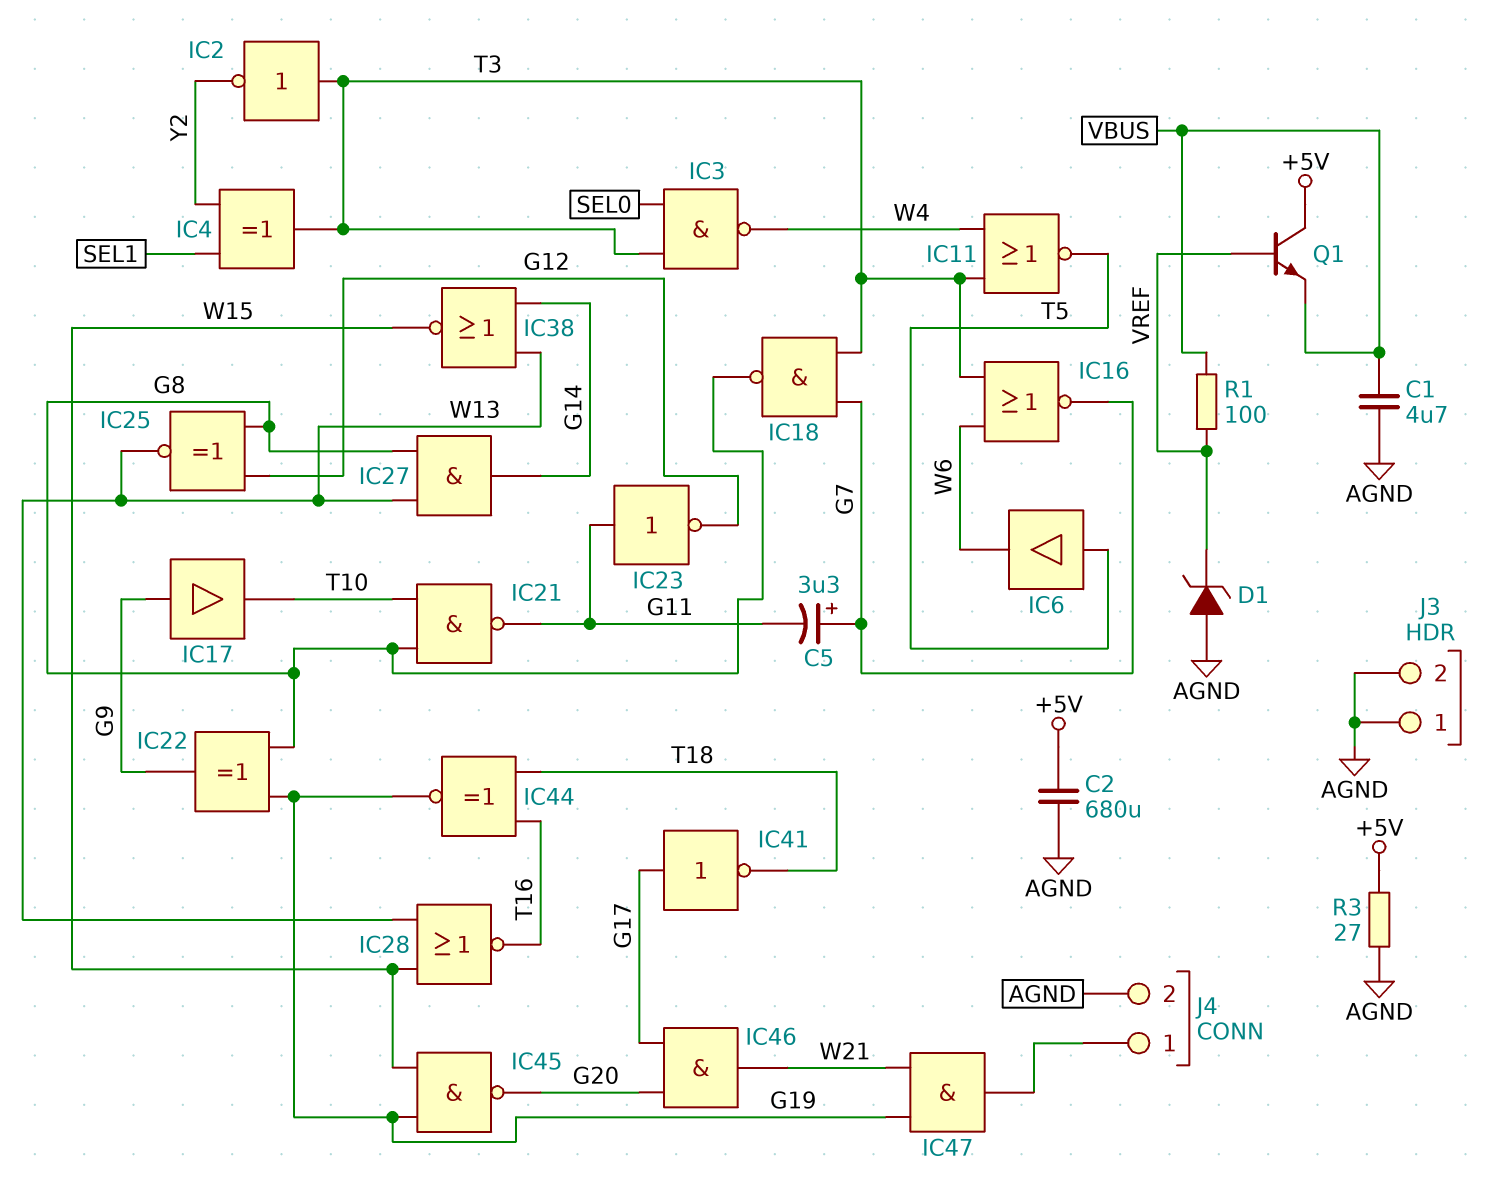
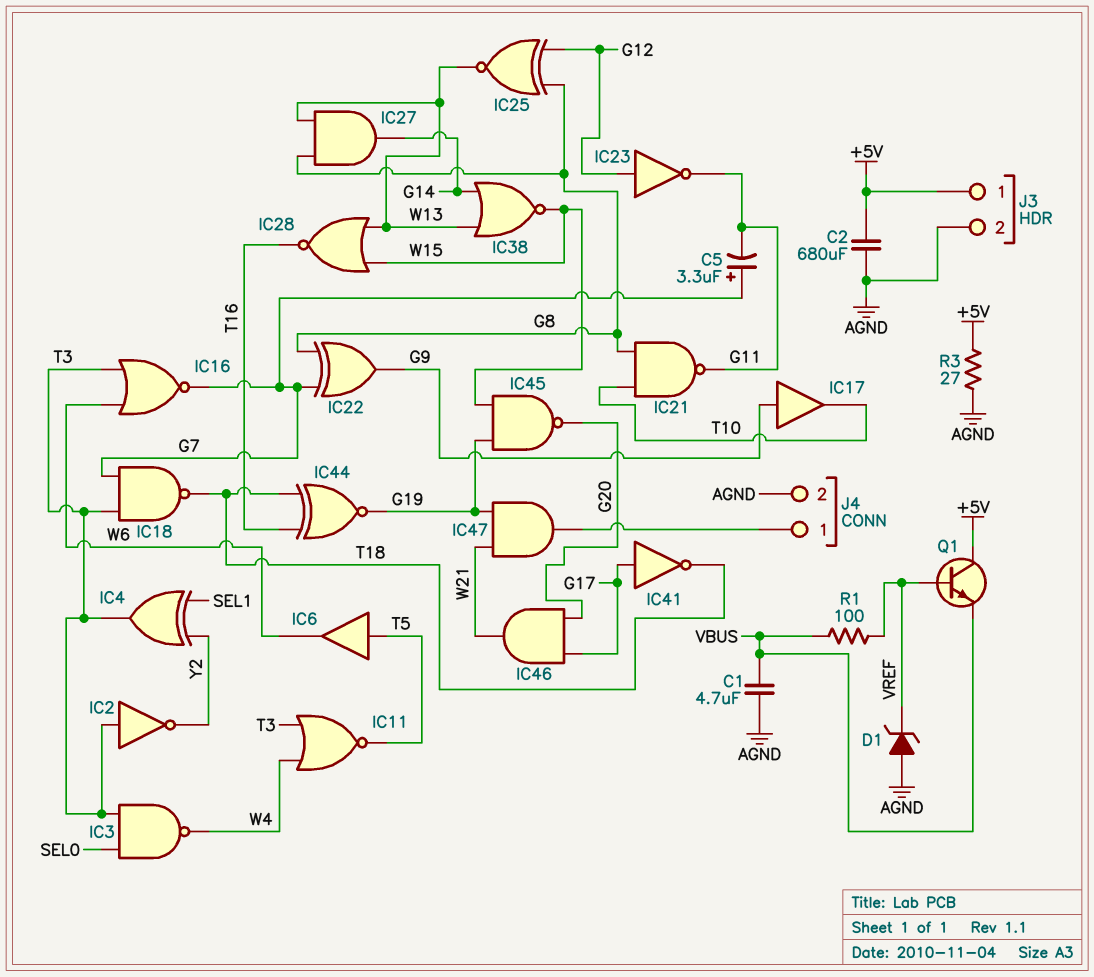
IC18: NAND (in G7, in T3, out G8) -> NAND (in G7, in T3, out T18)
IC22: XOR (in G8, in G19, out G9) -> XOR (in G7, in G8, out G9)
IC23: NOT (in G11, out G12) -> NOT (in G12, out G11)
J3 pin 1: AGND -> +5V

